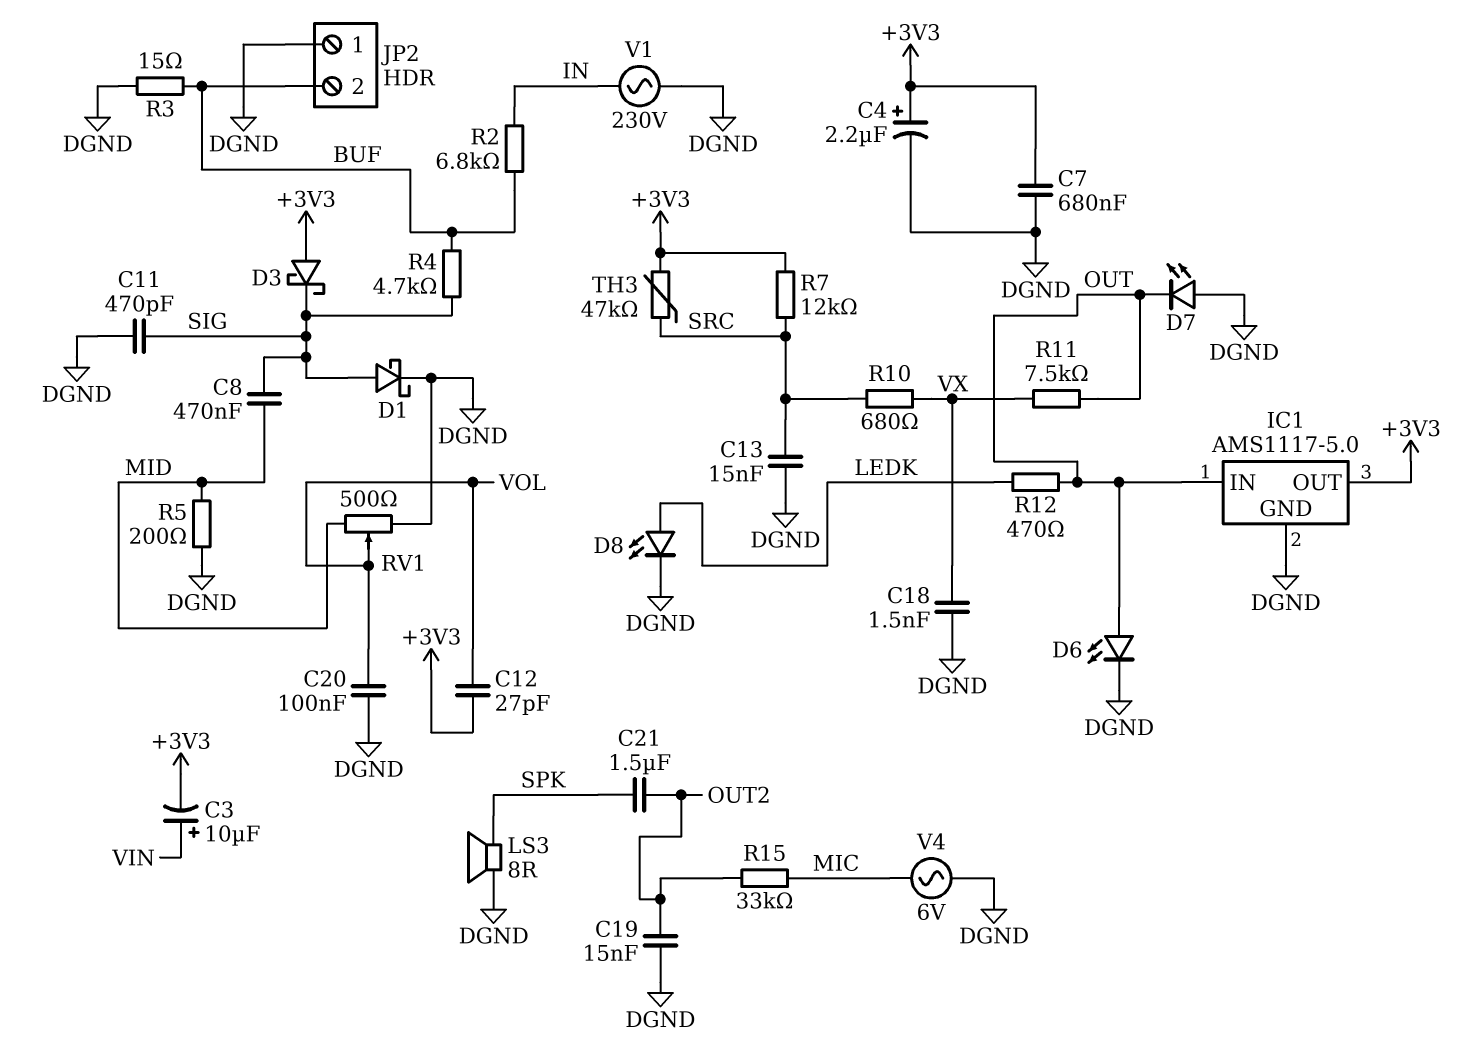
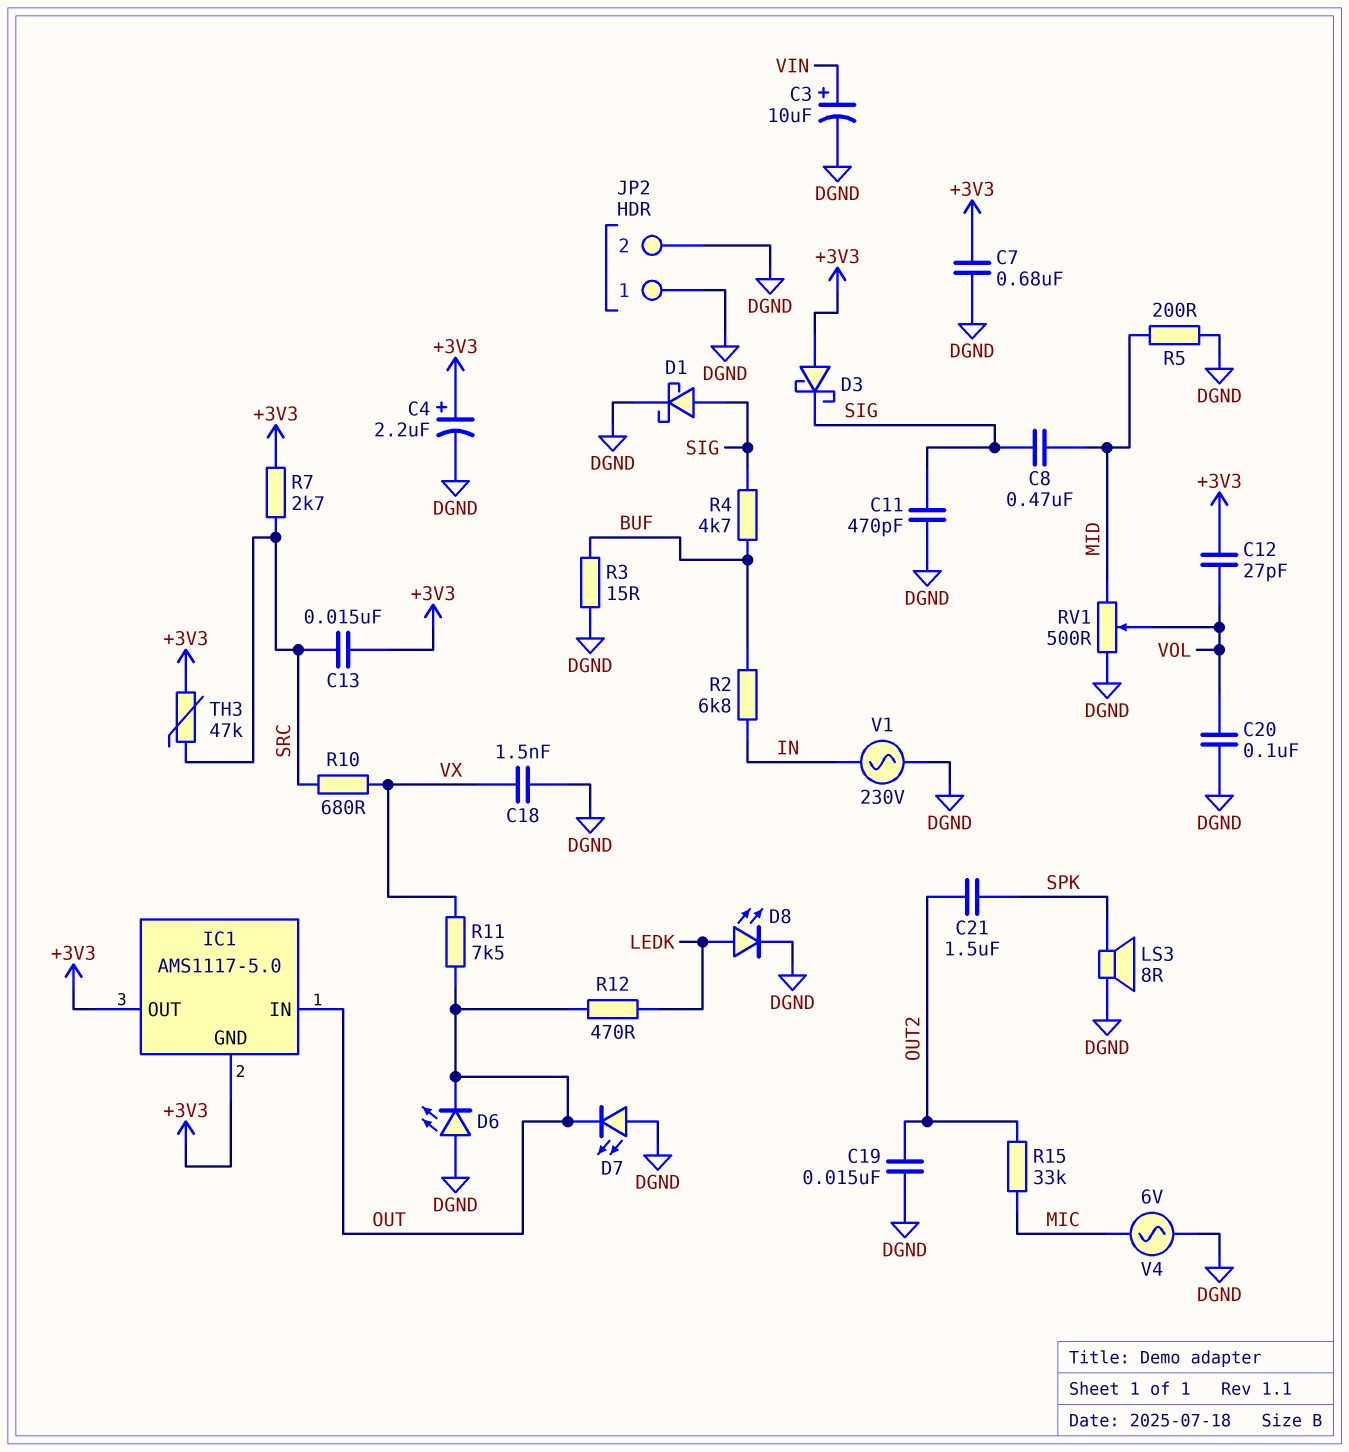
C3: 10uF (plus VIN, minus +3V3) -> 10uF (plus VIN, minus DGND)
C13: 15nF (DGND, SRC) -> 15nF (+3V3, SRC)
D6: LED (A OUT, K DGND) -> LED (A DGND, K OUT)
IC1 pin GND: DGND -> +3V3
JP2 pin 2: BUF -> DGND
R7: 12k (+3V3, SRC) -> 2.7k (+3V3, SRC)

